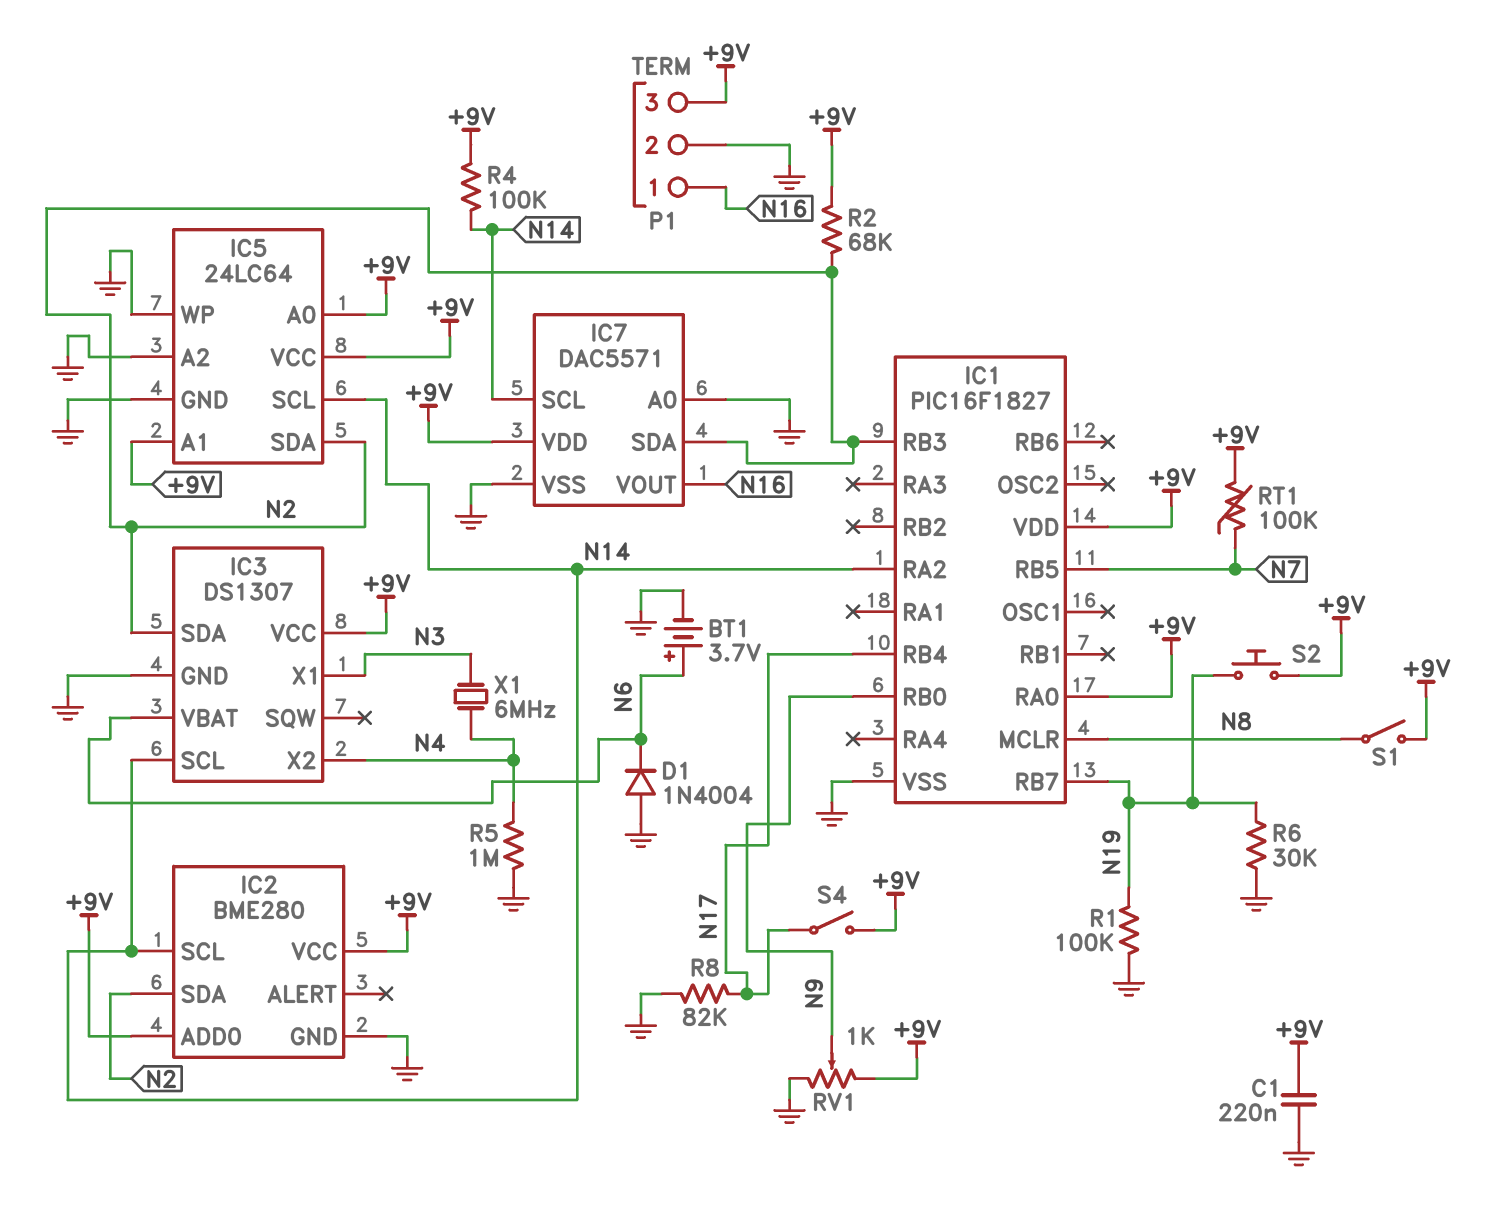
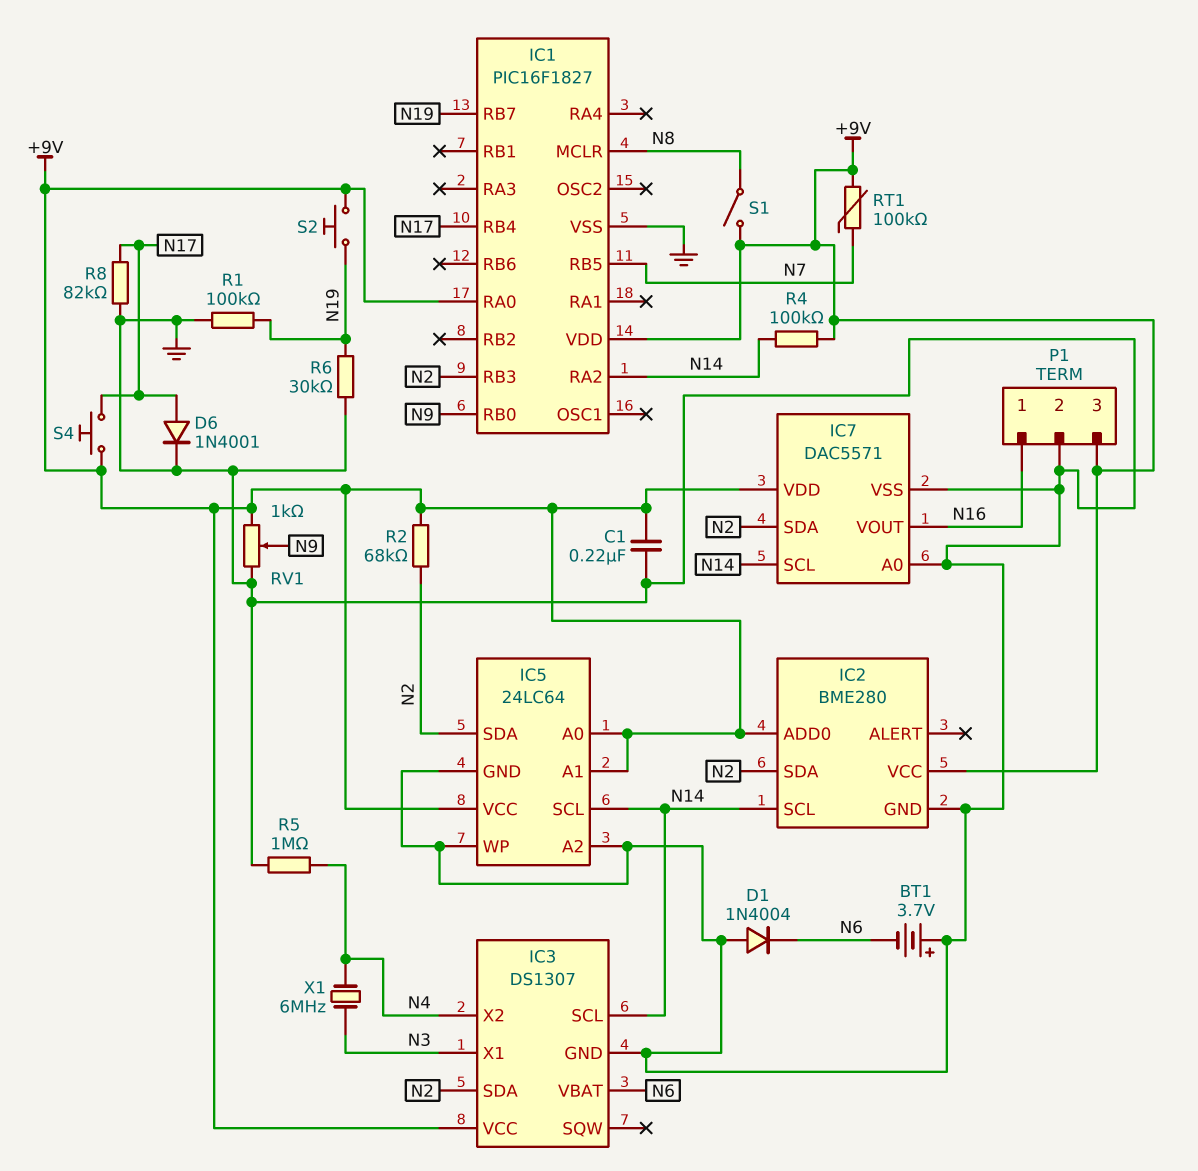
BT1: 3.7V (plus N6, minus GND) -> 3.7V (plus GND, minus N6)
D6: none -> diode 1N4001 (A N17, K GND)
S4: switch (+9V, N17) -> button (+9V, N17)

